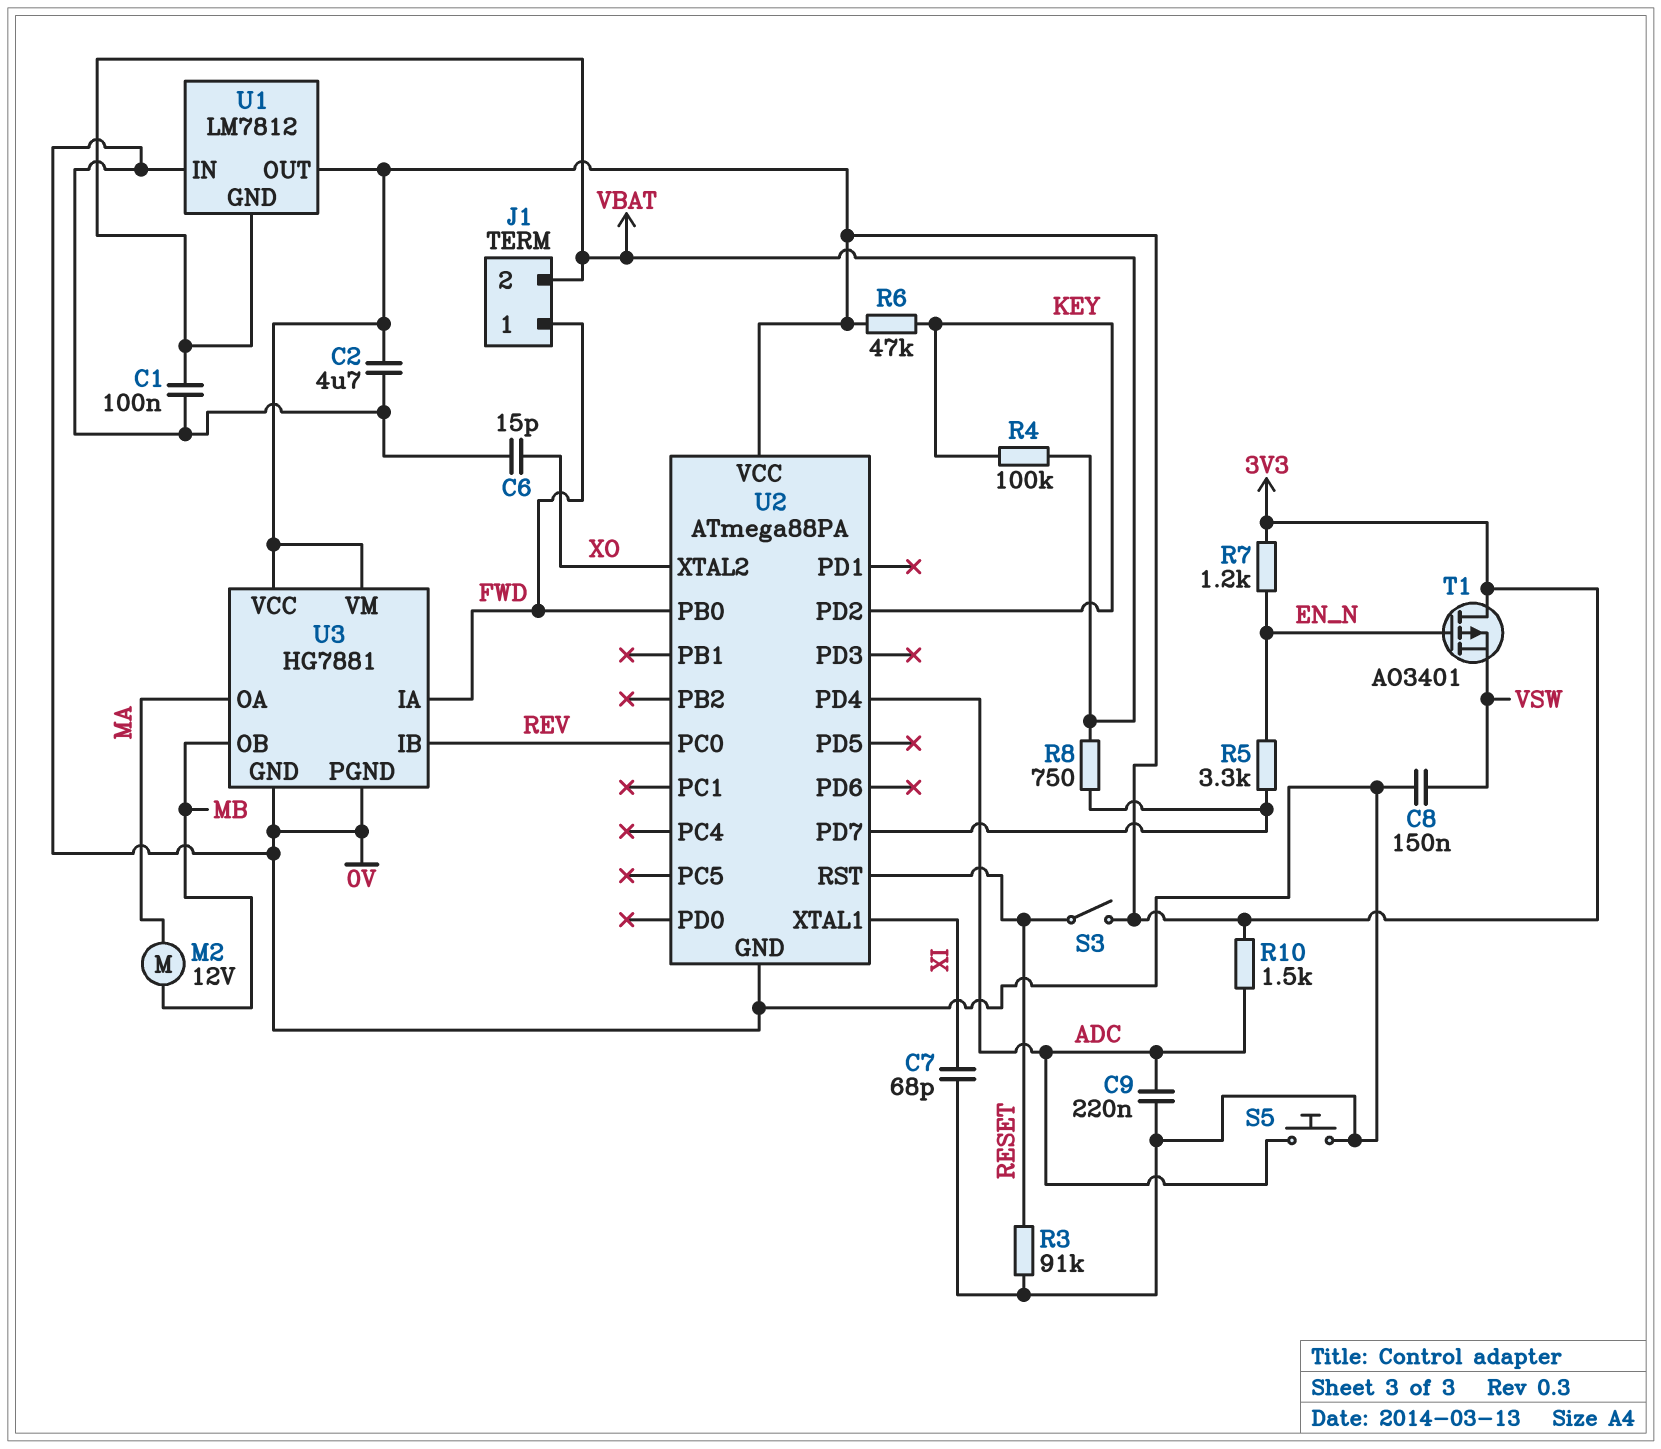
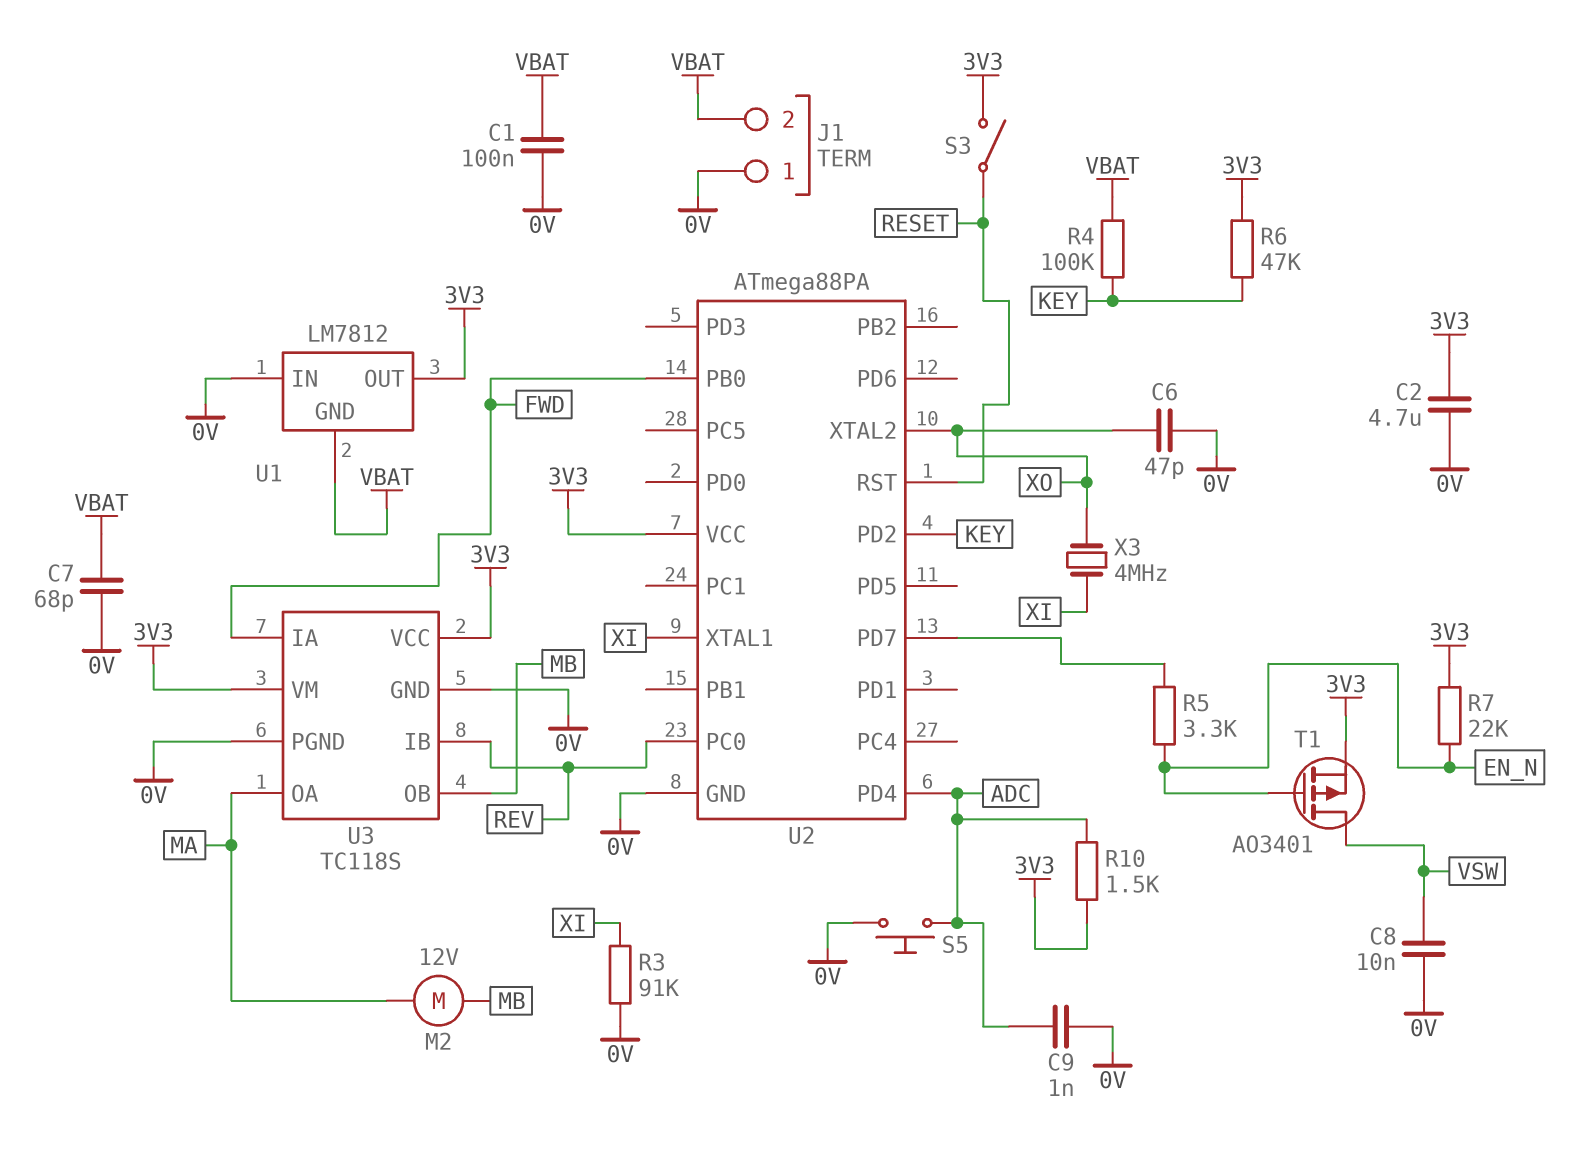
C6: 15pF (0V, XO) -> 47pF (0V, XO)
C7: 68pF (0V, XI) -> 68pF (0V, VBAT)
C8: 150nF (0V, VSW) -> 10nF (0V, VSW)
C9: 220nF (0V, ADC) -> 1nF (0V, ADC)
J1 pin 1: FWD -> 0V
R3: 91k (0V, RESET) -> 91k (0V, XI)
R7: 1.2k (3V3, EN_N) -> 22k (3V3, EN_N)
R8: 750 (U2/PD7, VBAT) -> none
T1: PMOS AO3401 (G EN_N, D 3V3, S VSW) -> PMOS AO3401 (G EN_N, D VSW, S 3V3)
U3: HG7881 -> TC118S
X3: none -> 4MHz (XI, XO)

